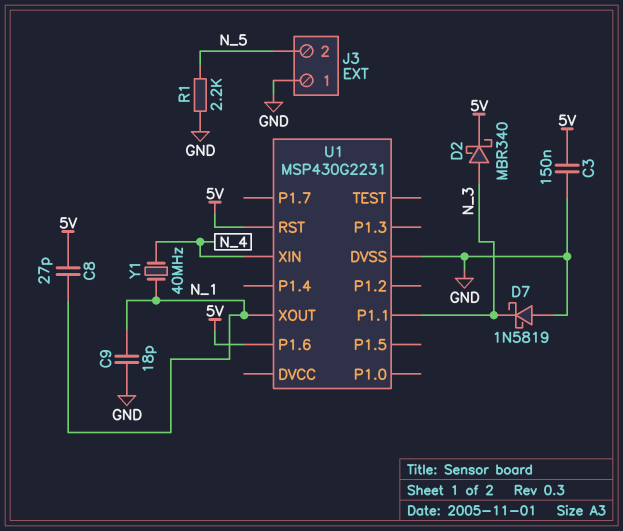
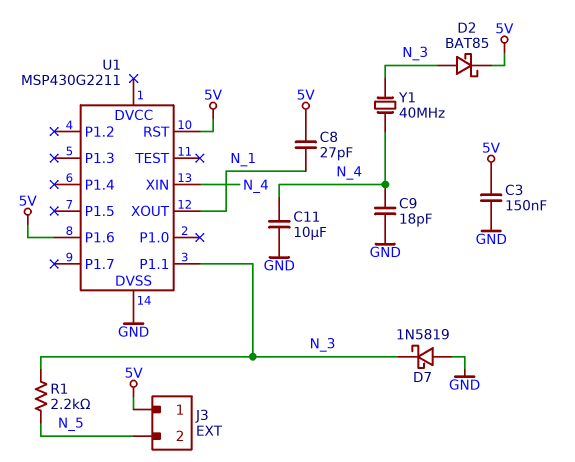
C9: 18pF (GND, N_1) -> 18pF (GND, N_4)
C11: none -> 10uF (GND, N_4)
D2: schottky MBR340 (A N_3, K 5V) -> schottky BAT85 (A N_3, K 5V)
J3 pin 1: GND -> 5V
R1: 2.2k (GND, N_5) -> 2.2k (N_3, N_5)
U1: MSP430G2231 -> MSP430G2211
Y1: 40MHz (N_1, N_4) -> 40MHz (N_3, N_4)

